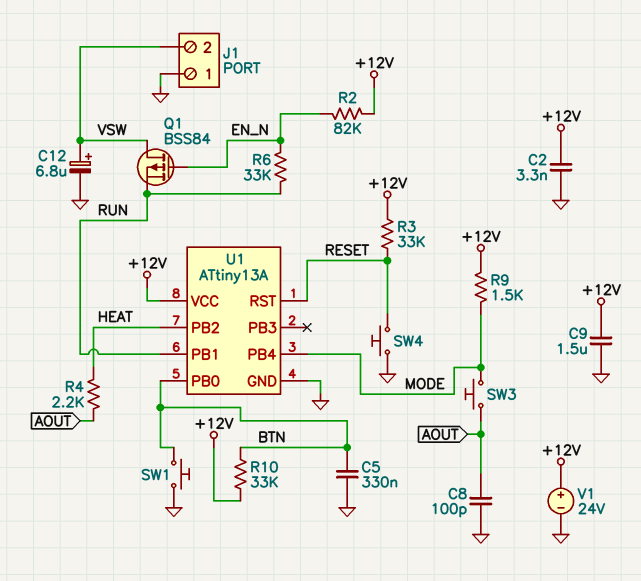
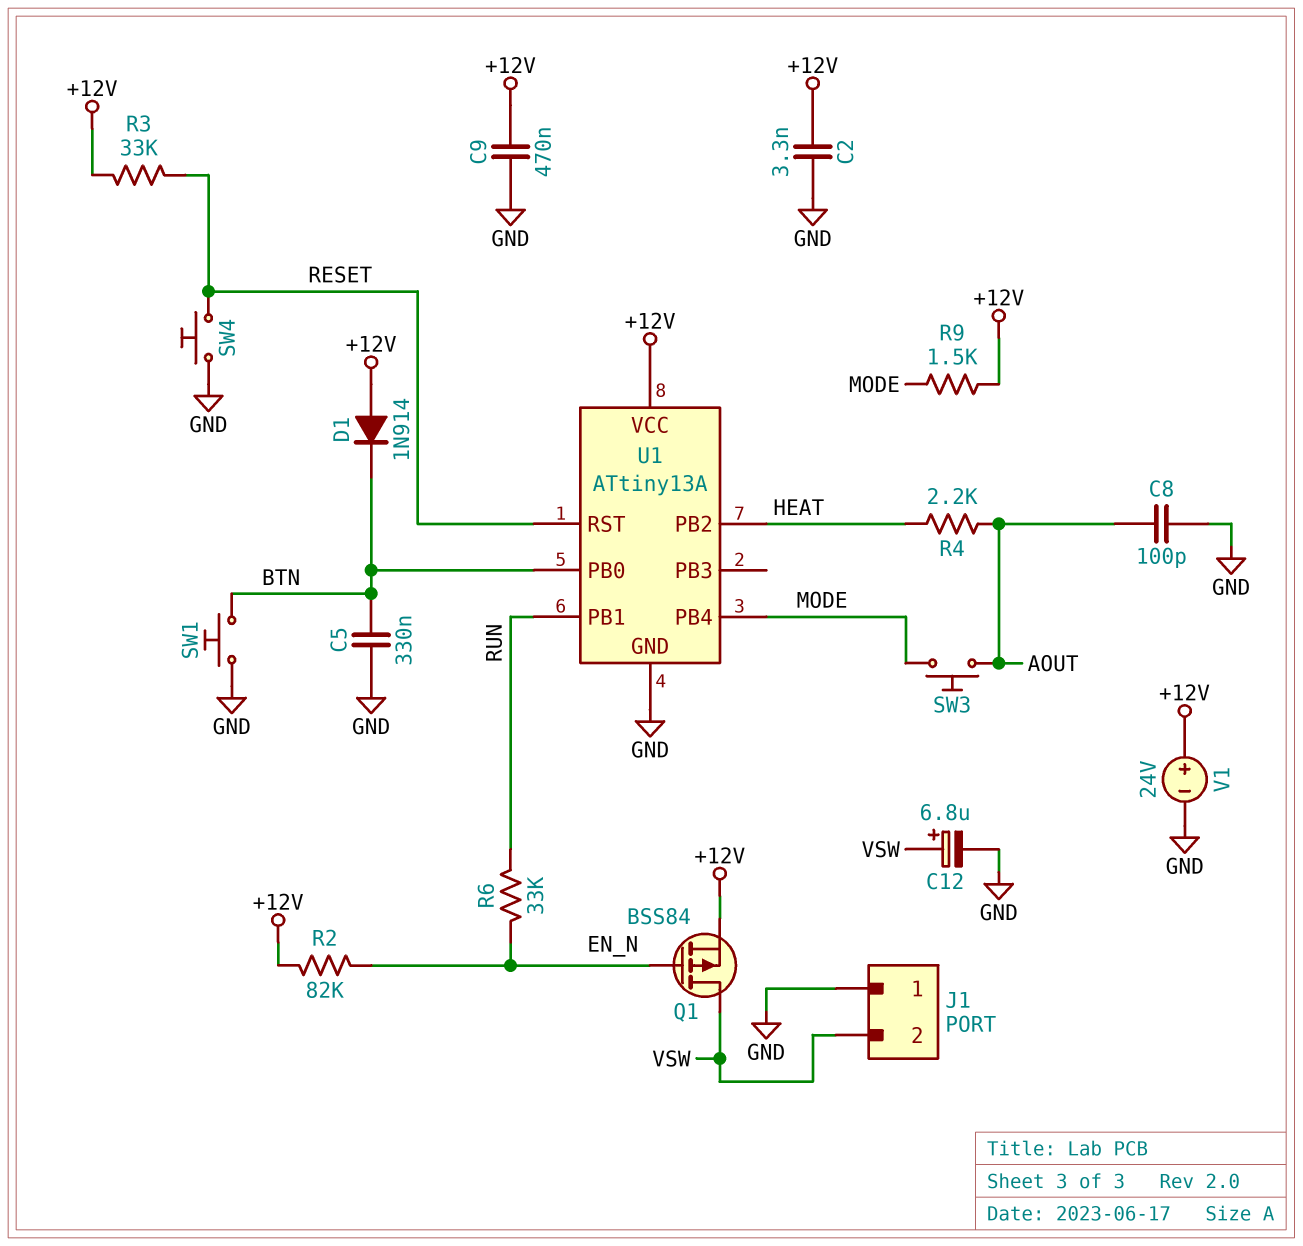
C9: 1.5uF (+12V, GND) -> 470nF (+12V, GND)
D1: none -> diode 1N914 (A +12V, K BTN)
Q1: PMOS BSS84 (G EN_N, D VSW, S RUN) -> PMOS BSS84 (G EN_N, D VSW, S +12V)
R10: 33k (+12V, BTN) -> none

